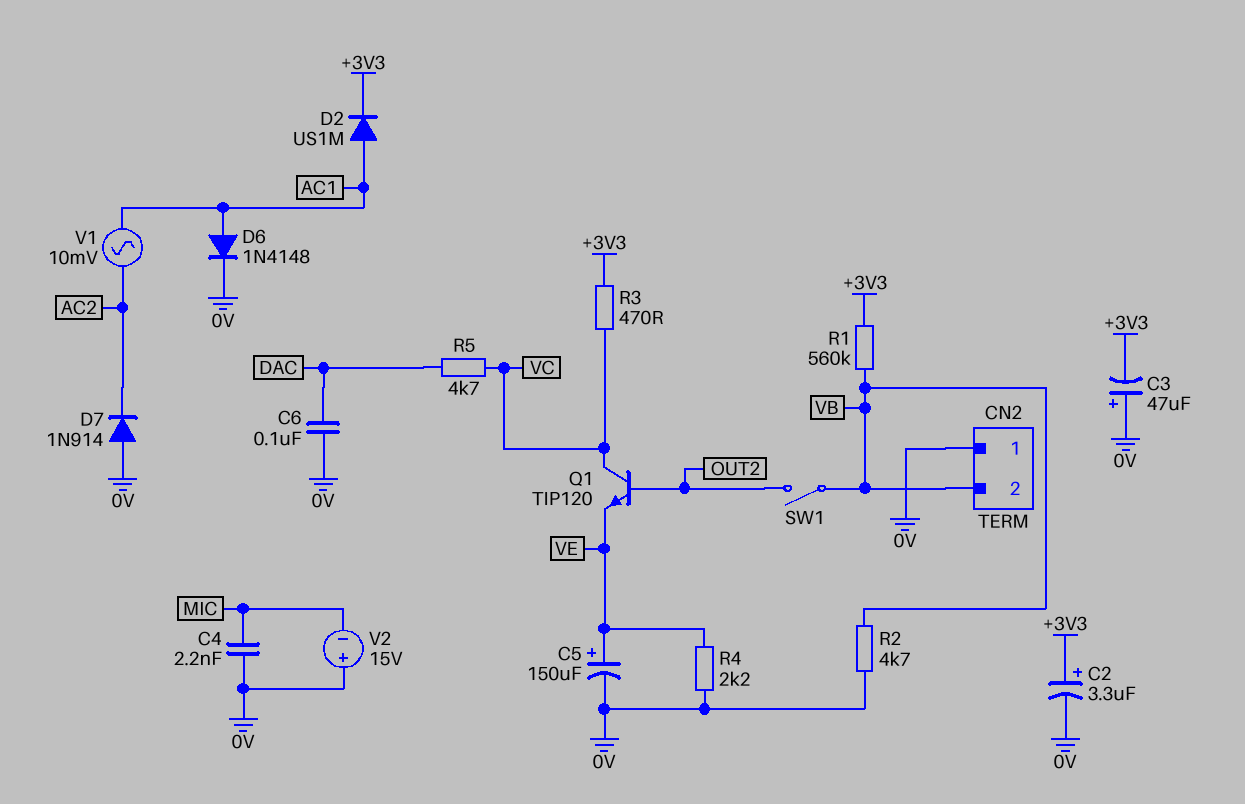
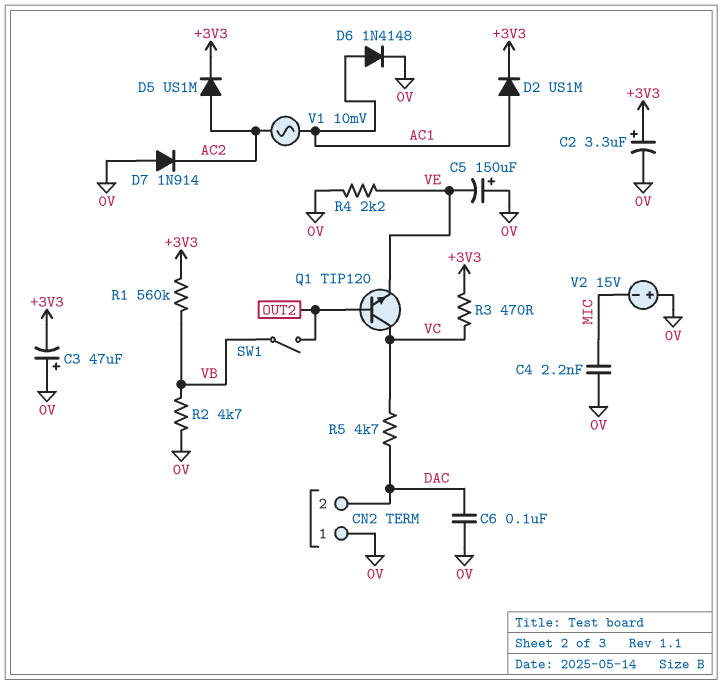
C5: 150uF (plus VE, minus 0V) -> 150uF (plus 0V, minus VE)
CN2 pin 2: VB -> DAC
D5: none -> diode US1M (A AC2, K +3V3)

